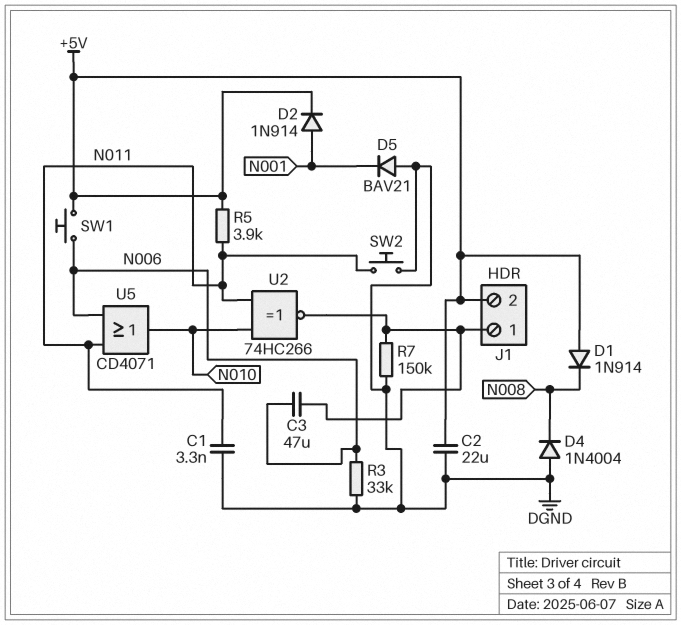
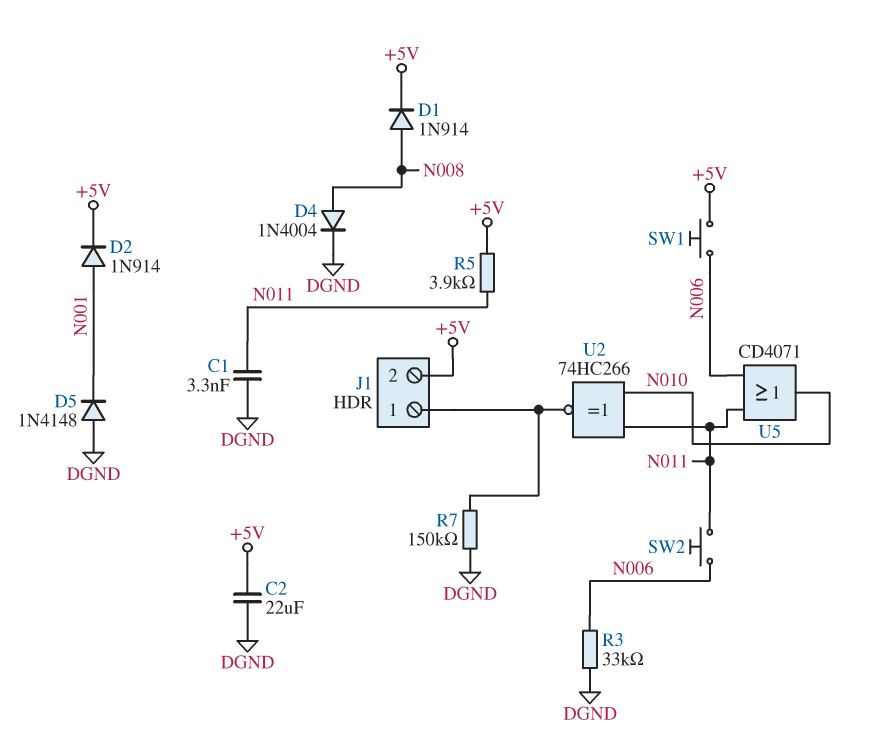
C3: 47uF (J1/1, N006) -> none
D1: diode 1N914 (A +5V, K N008) -> diode 1N914 (A N008, K +5V)
D4: diode 1N4004 (A DGND, K N008) -> diode 1N4004 (A N008, K DGND)
D5: diode BAV21 (A DGND, K N001) -> diode 1N4148 (A DGND, K N001)
SW2: button (DGND, N011) -> button (N006, N011)

